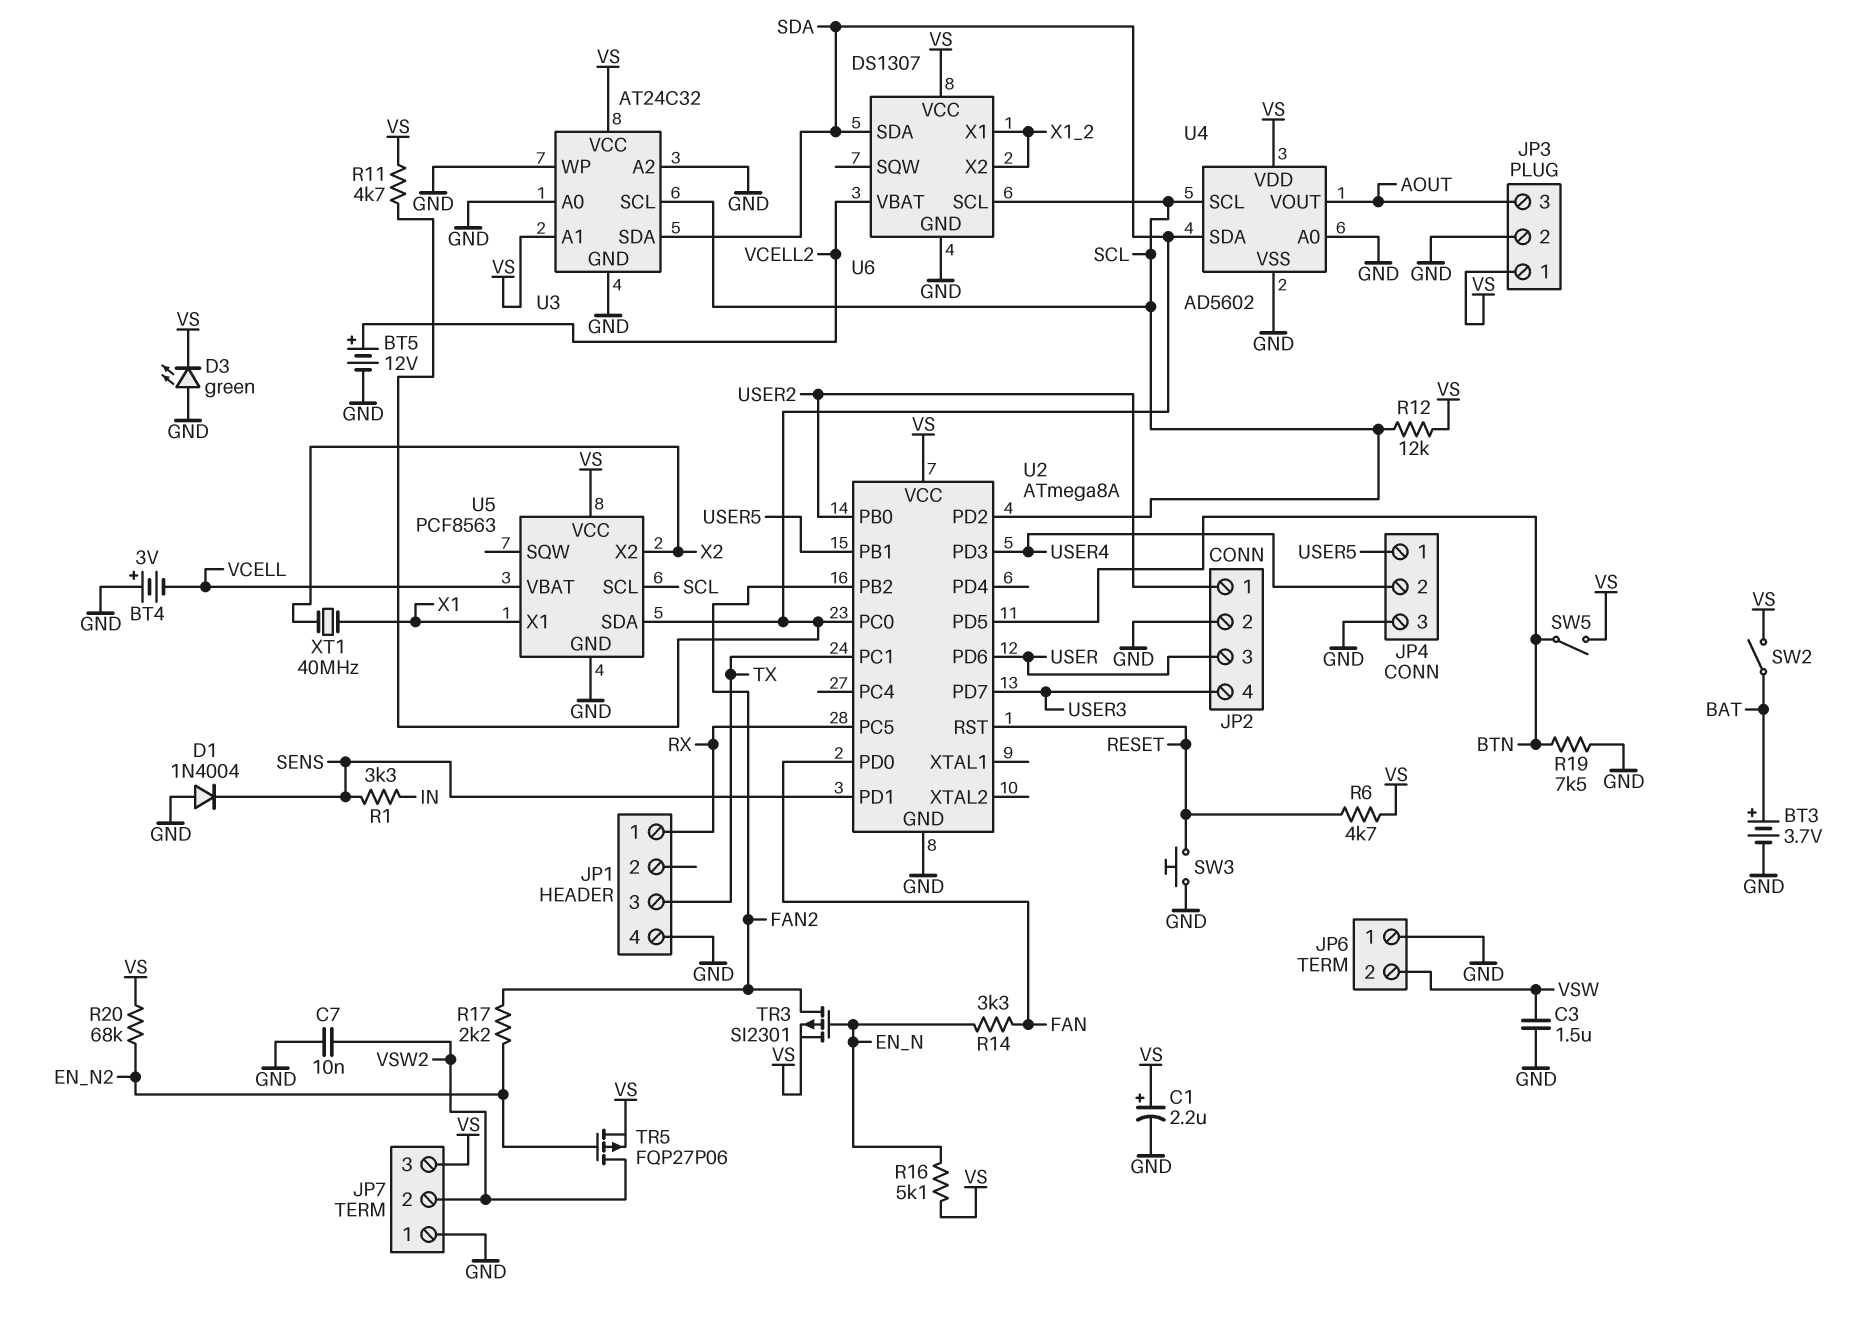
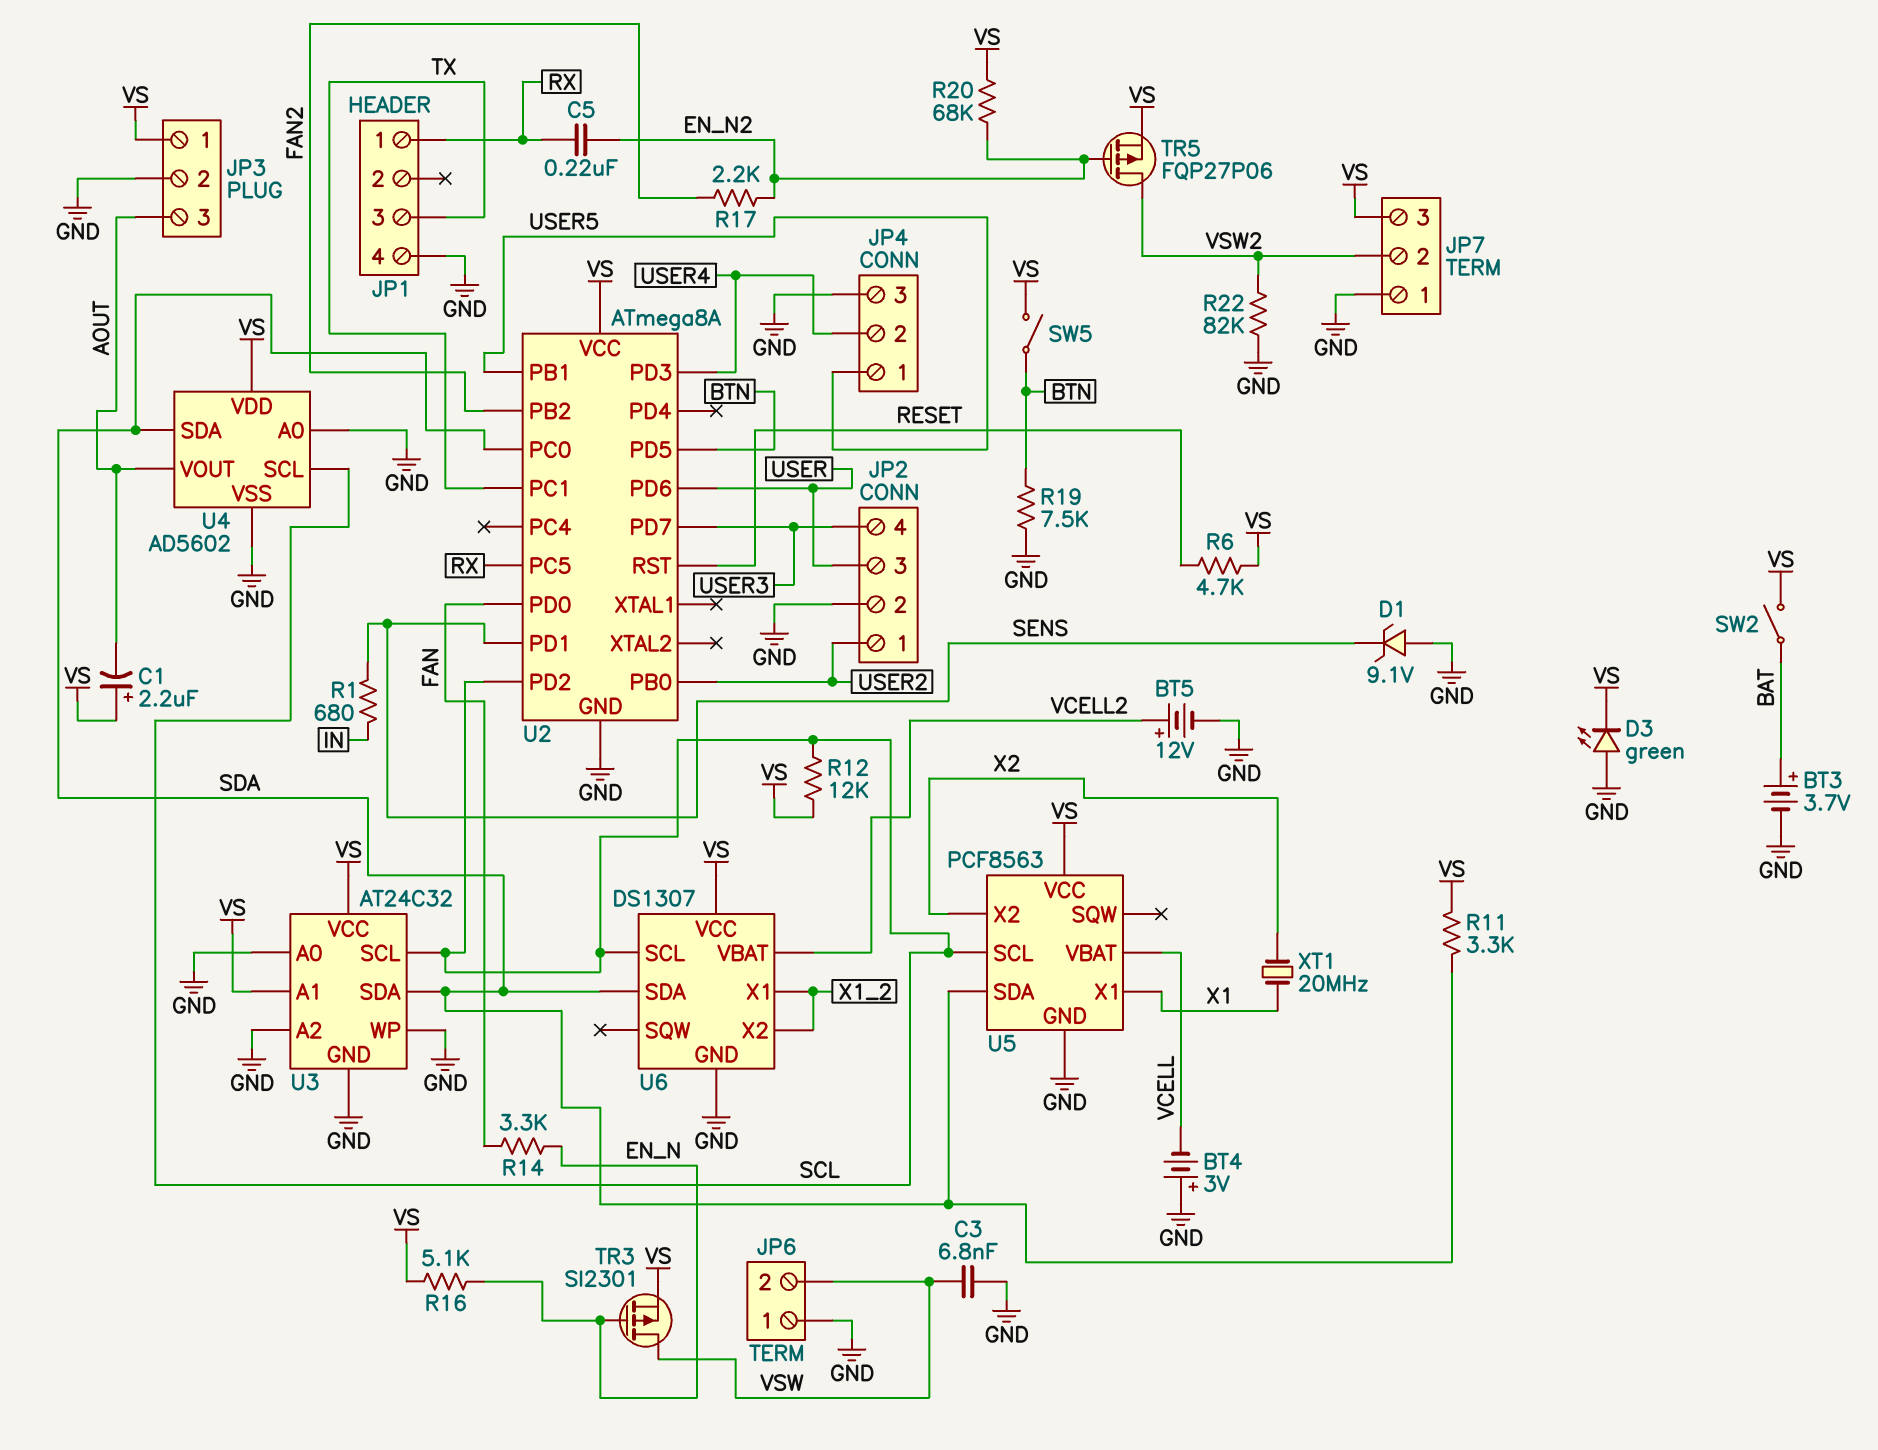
C1: 2.2uF (plus VS, minus GND) -> 2.2uF (plus VS, minus AOUT)
C3: 1.5uF (GND, VSW) -> 6.8nF (GND, VSW)
C5: none -> 220nF (EN_N2, RX)
C7: 10nF (GND, VSW2) -> none
D1: diode 1N4004 (A GND, K SENS) -> zener 9.1V (A GND, K SENS)
R1: 3.3k (IN, SENS) -> 680 (IN, SENS)
R11: 4.7k (SDA, VS) -> 3.3k (SDA, VS)
R22: none -> 82k (GND, VSW2)
SW3: button (GND, RESET) -> none
TR3: PMOS SI2301 (G EN_N, D FAN2, S VS) -> PMOS SI2301 (G EN_N, D VSW, S VS)
XT1: 40MHz (X1, X2) -> 20MHz (X1, X2)

